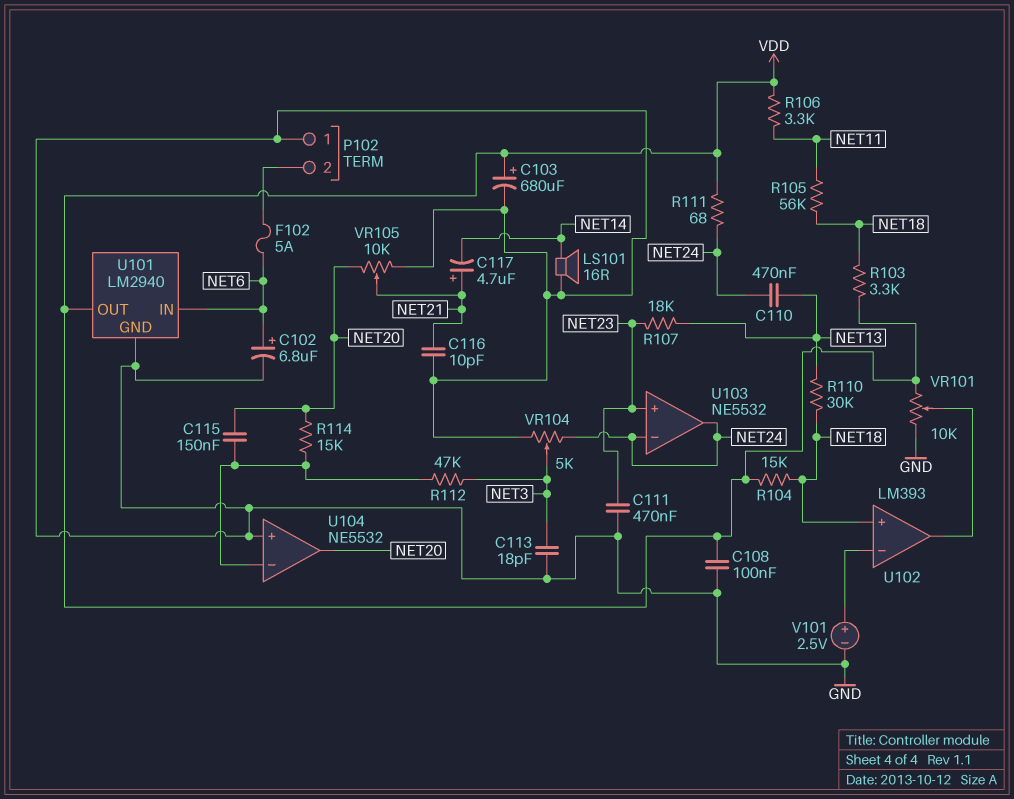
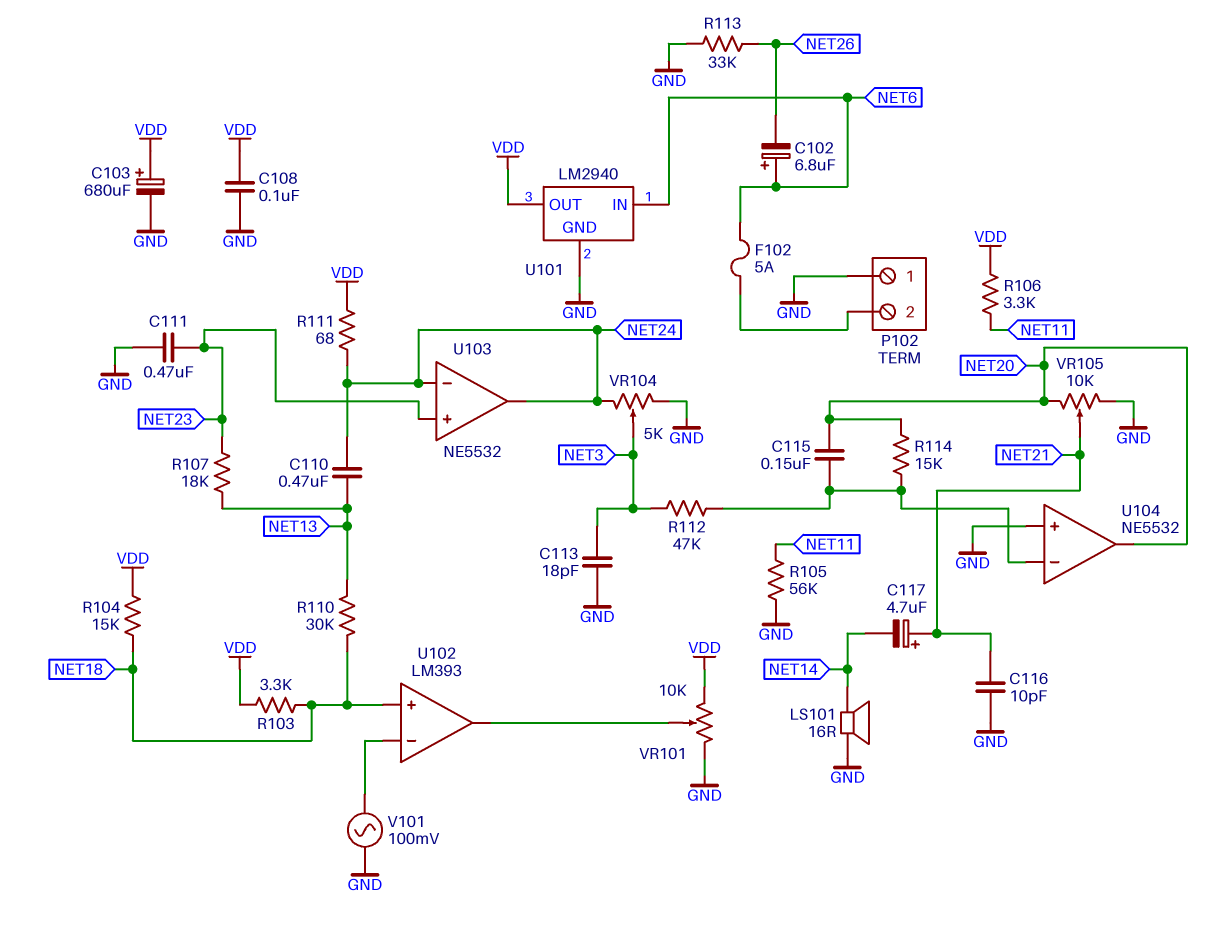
C102: 6.8uF (plus NET6, minus GND) -> 6.8uF (plus NET6, minus NET26)
R105: 56k (NET11, NET18) -> 56k (GND, NET11)
R113: none -> 33k (GND, NET26)
V101: 2.5V (plus U102/in-, minus GND) -> AC 100mV (GND, U102/in-)

